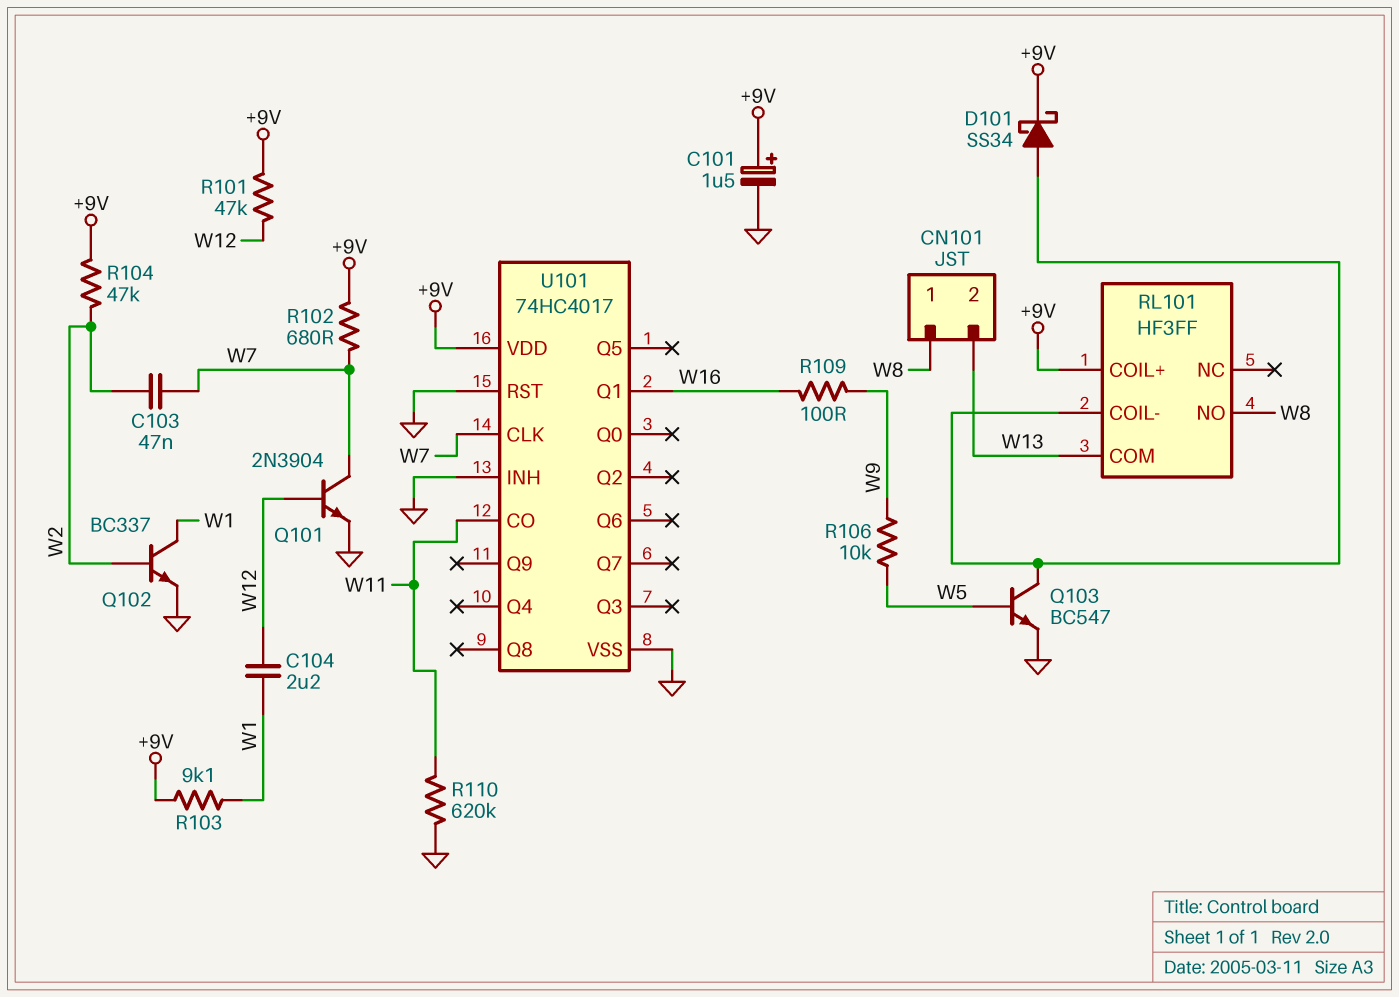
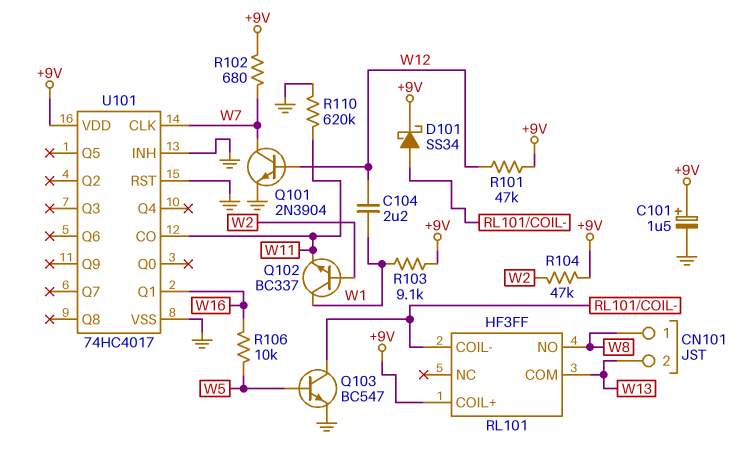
C103: 47nF (W2, W7) -> none
Q102: NPN BC337 (B W2, C W1, E GND) -> NPN BC337 (B W2, C W1, E W11)
R106: 10k (W5, W9) -> 10k (W5, W16)
R109: 100 (W9, W16) -> none

